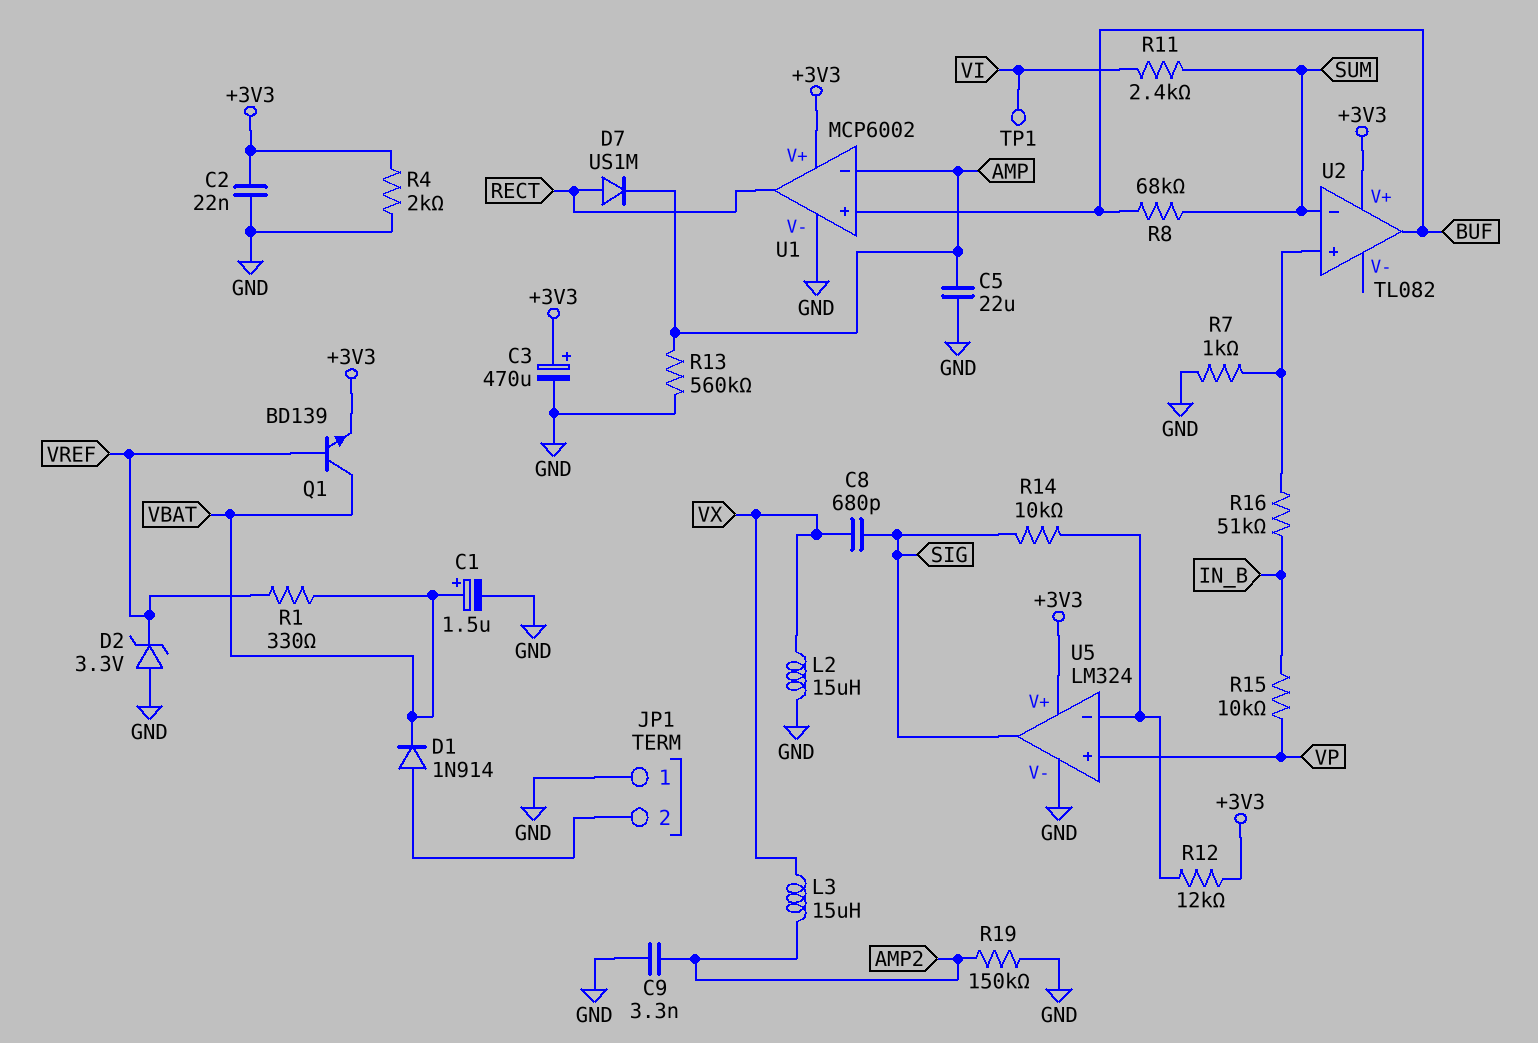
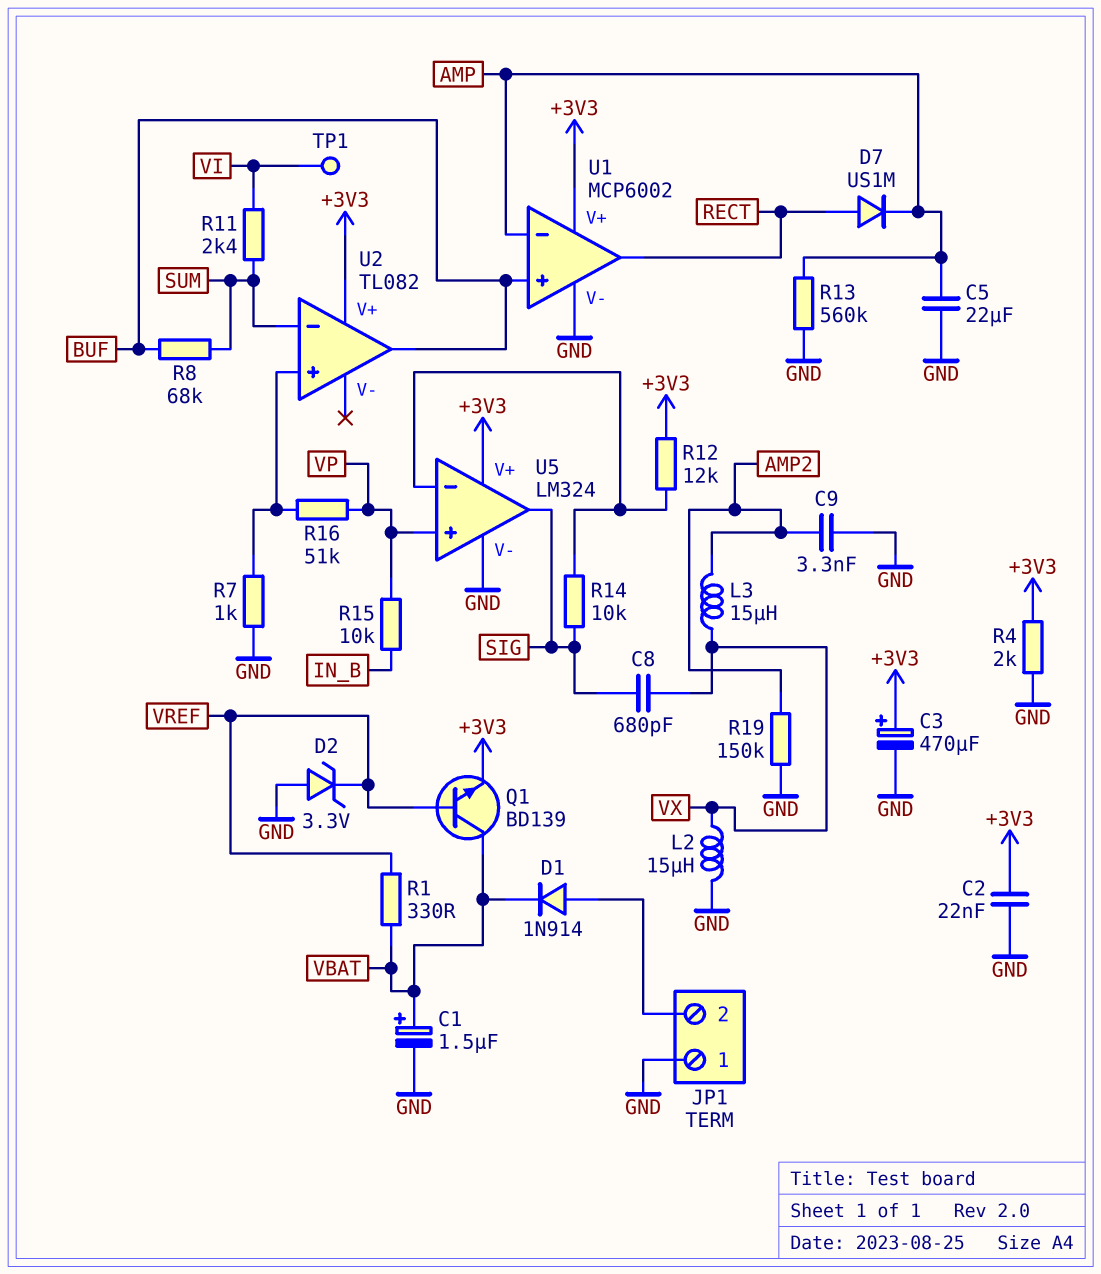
R16: 51k (IN_B, U2/in+) -> 51k (U2/in+, VP)

